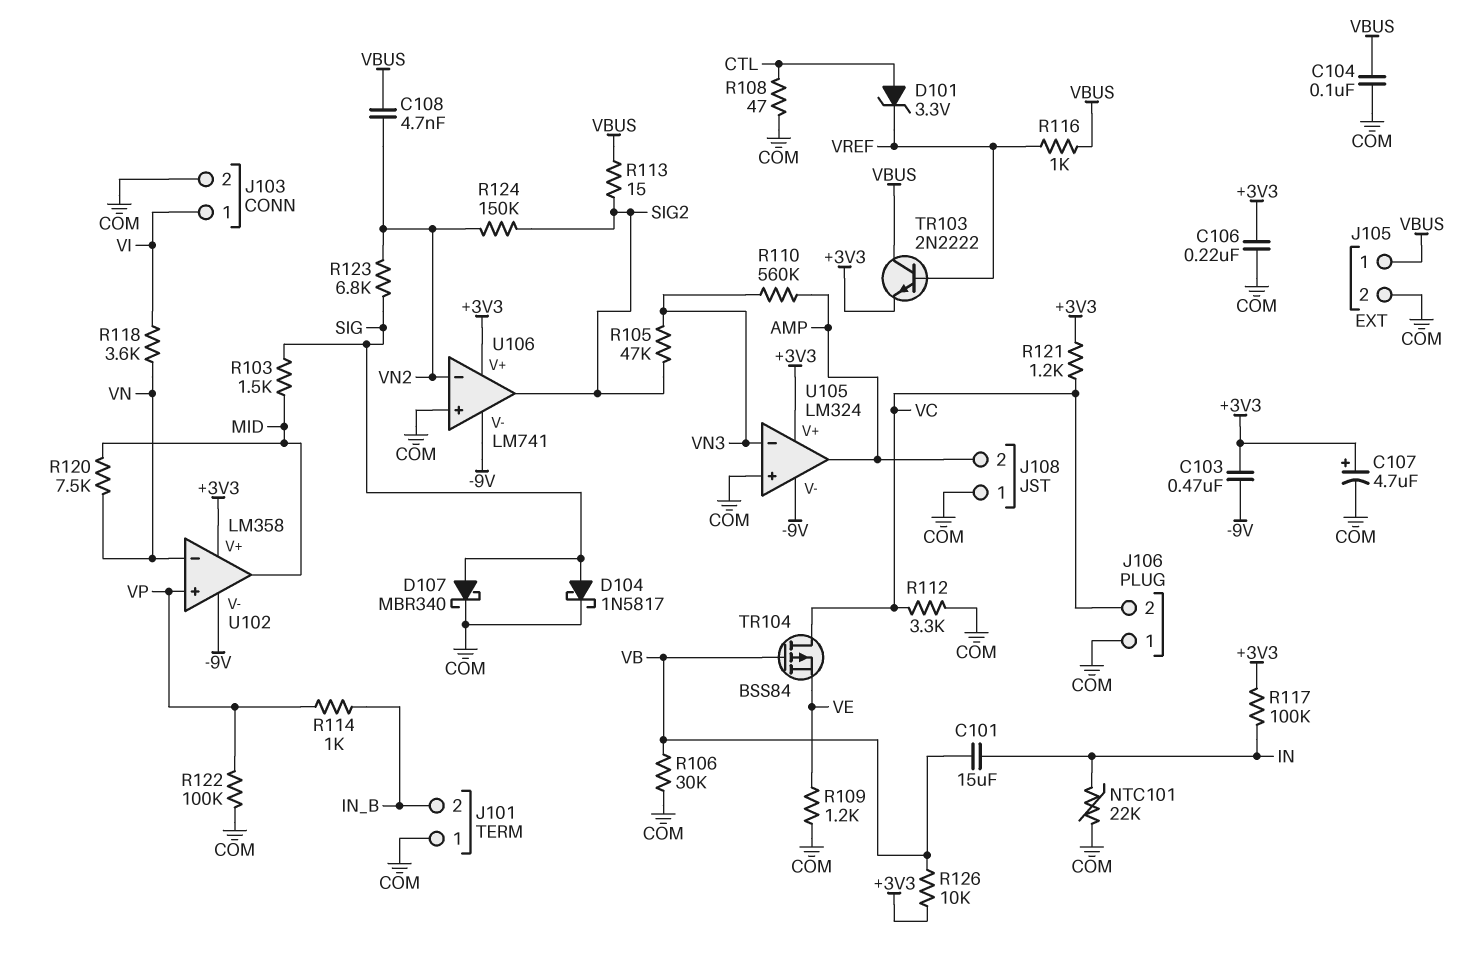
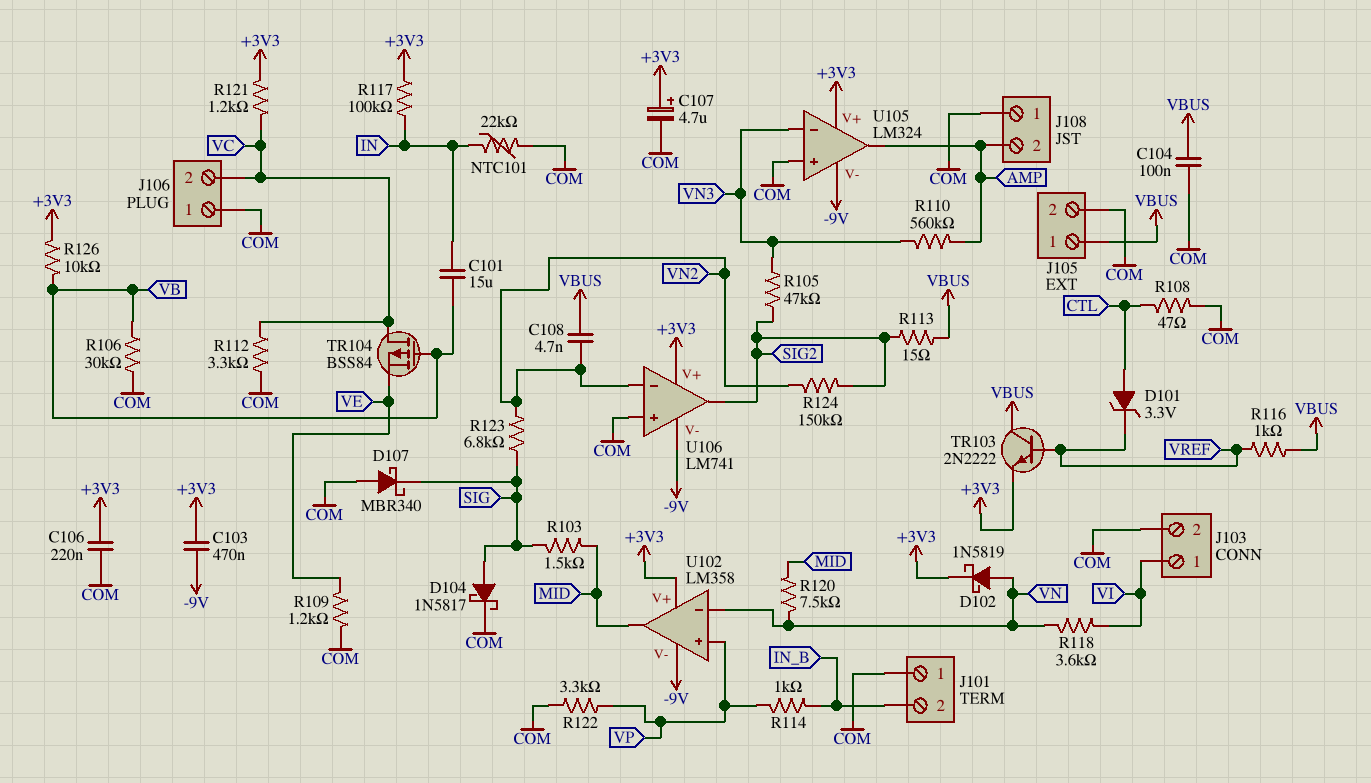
D102: none -> schottky 1N5819 (A VN, K +3V3)
D107: schottky MBR340 (A SIG, K COM) -> schottky MBR340 (A COM, K SIG)
R122: 100k (COM, VP) -> 3.3k (COM, VP)

